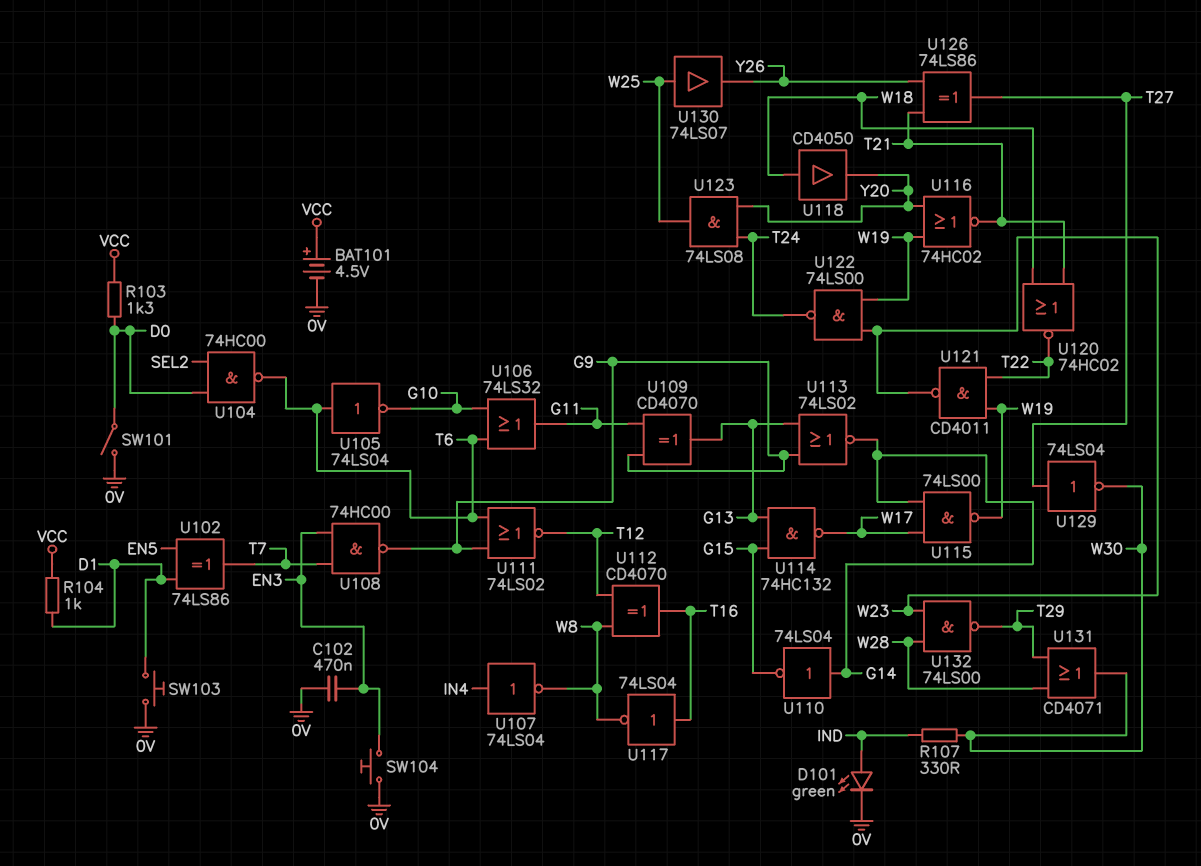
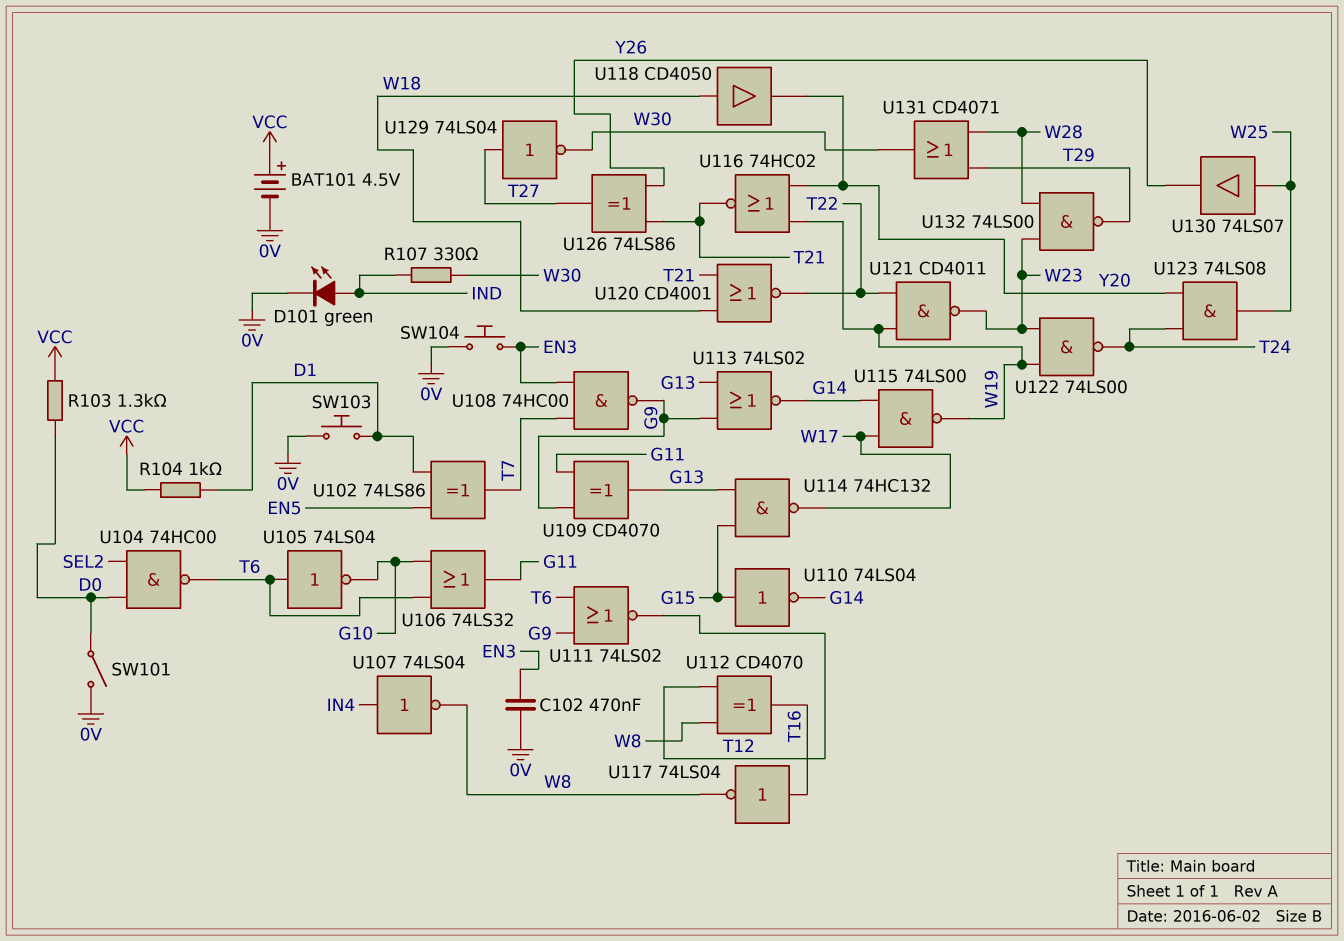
U110: NOT 74LS04 (in G14, out G15) -> NOT 74LS04 (in G15, out G14)
U120: NOR 74HC02 (in T21, in W18, out T22) -> NOR CD4001 (in T21, in W18, out T22)

